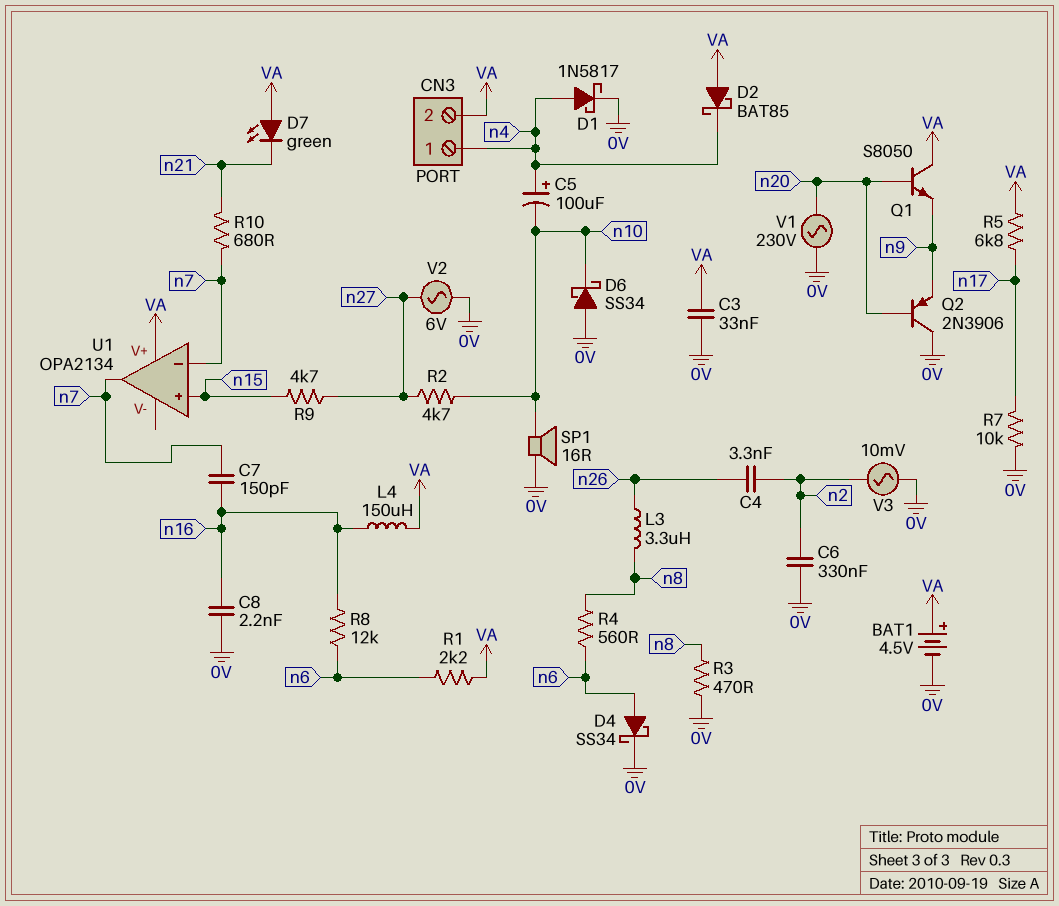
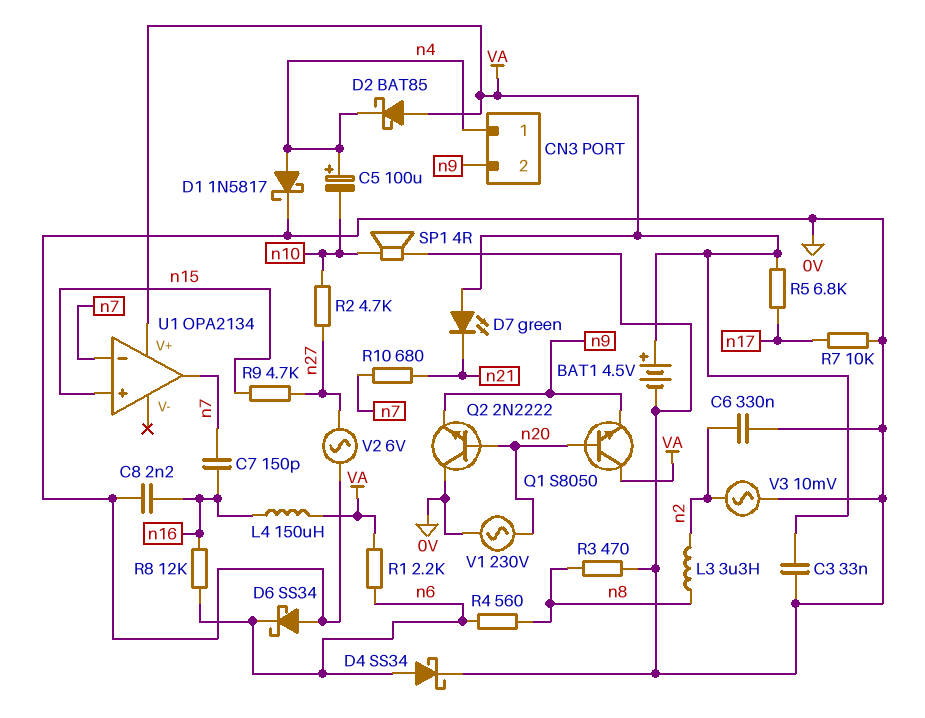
C4: 3.3nF (n2, n26) -> none
CN3 pin 2: VA -> n9
D6: schottky SS34 (A 0V, K n10) -> schottky SS34 (A 0V, K n6)
L3: 3.3uH (n8, n26) -> 3.3uH (n2, n8)
Q2: PNP 2N3906 (B n20, C 0V, E n9) -> NPN 2N2222 (B n20, C 0V, E n9)
SP1: speaker 16R (0V, n10) -> speaker 4R (0V, n10)

